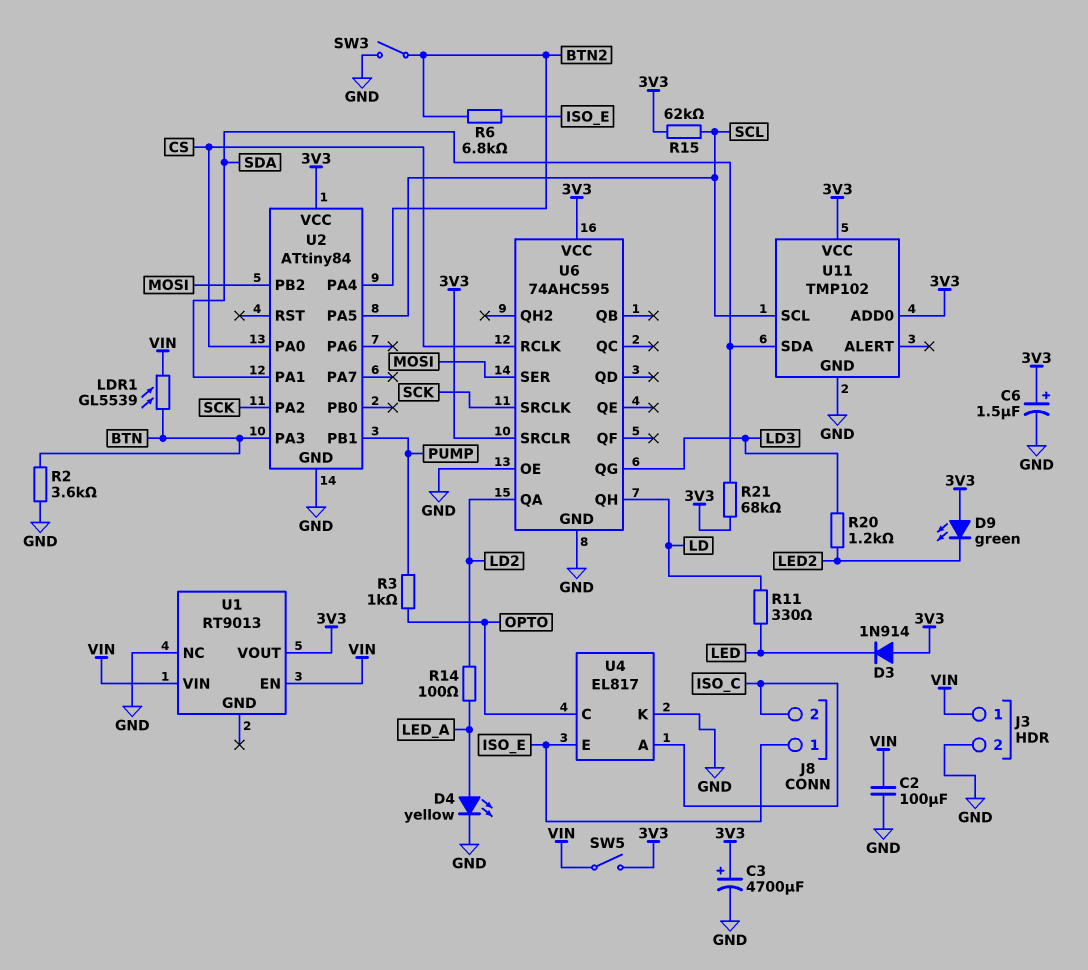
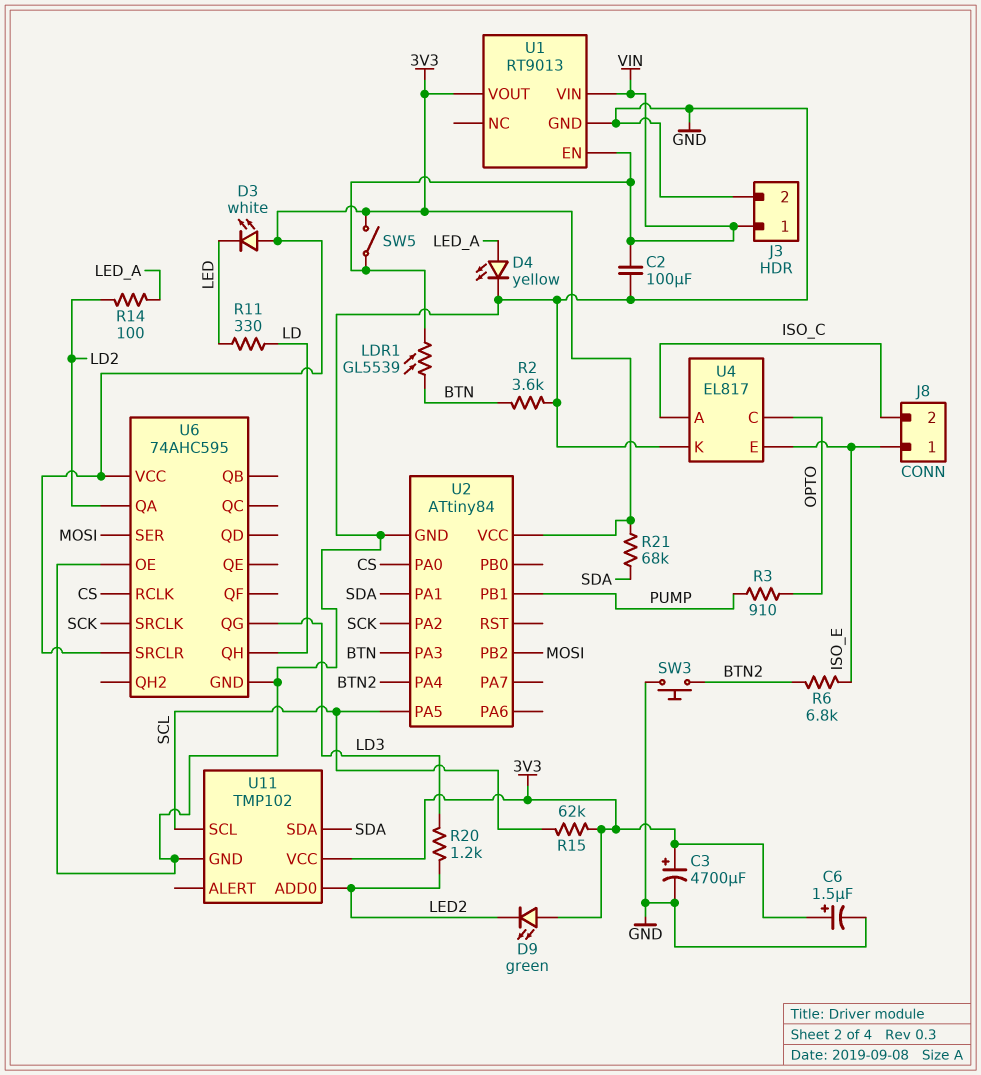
D3: diode 1N914 (A 3V3, K LED) -> LED white (A 3V3, K LED)
R3: 1k (OPTO, PUMP) -> 910 (OPTO, PUMP)
SW3: switch (BTN2, GND) -> button (BTN2, GND)
U1 pin GND: none -> GND
U1 pin NC: GND -> none
U11 pin ADD0: 3V3 -> LED2

